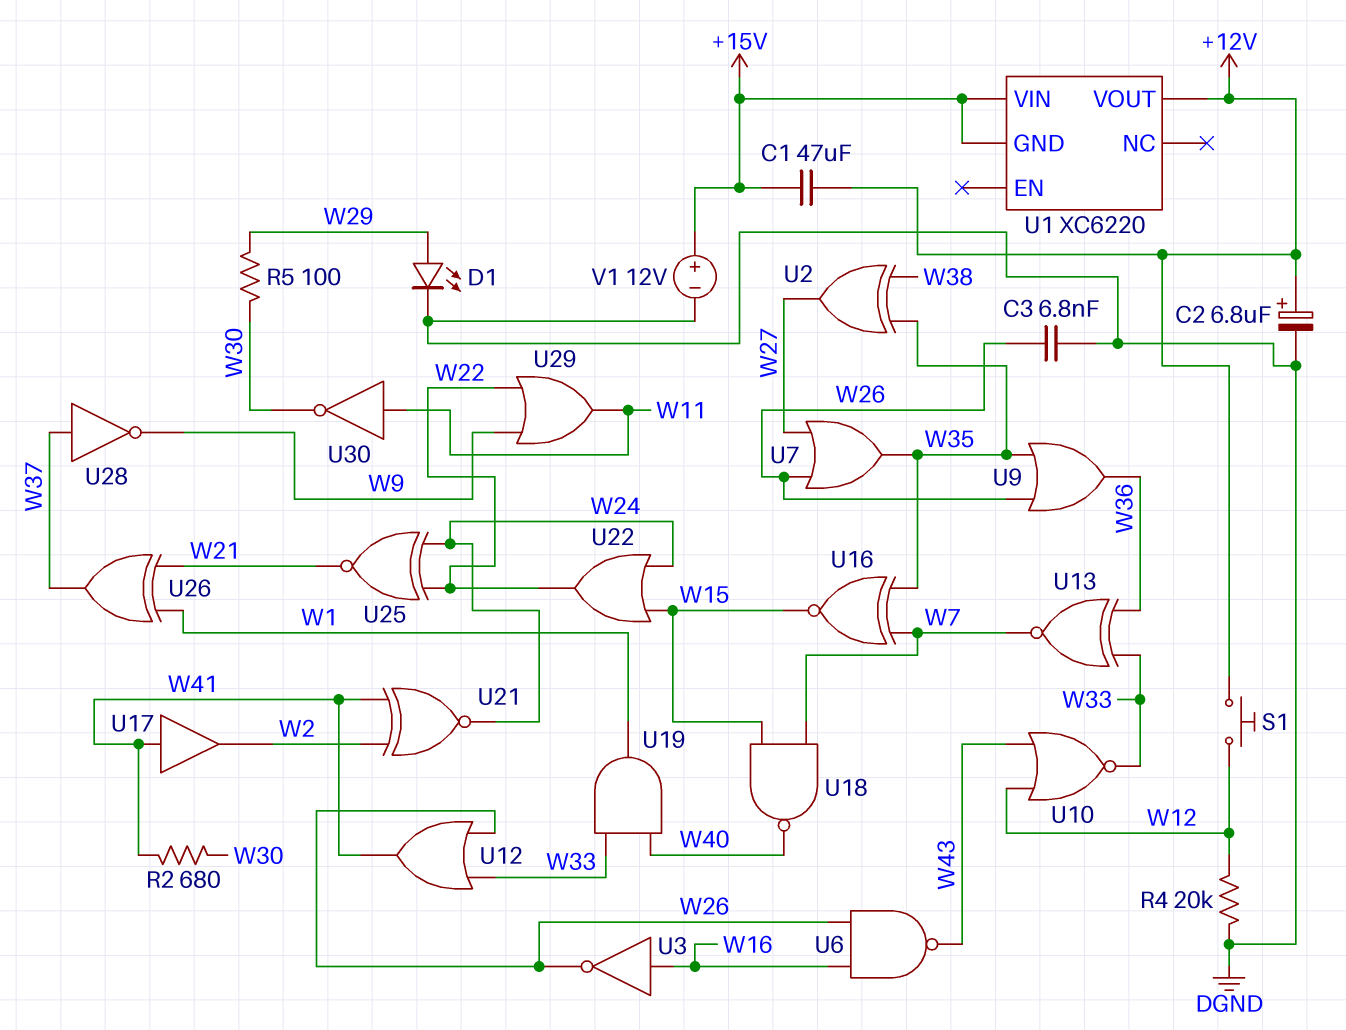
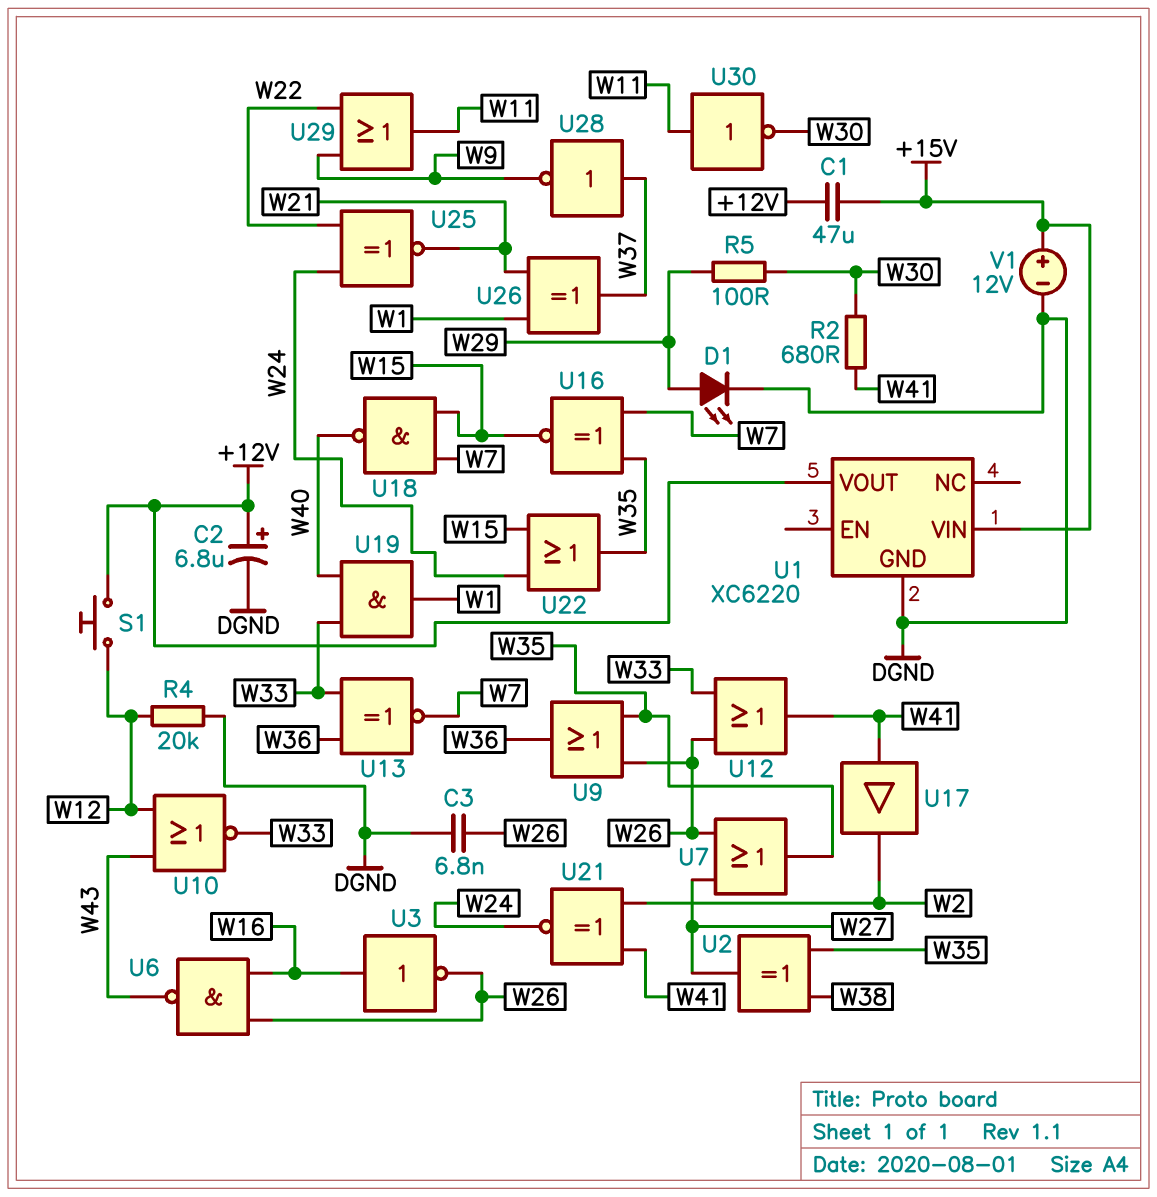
U1 pin GND: +15V -> DGND
U22: OR (in W15, in W24, out W22) -> OR (in W15, in W24, out W35)

